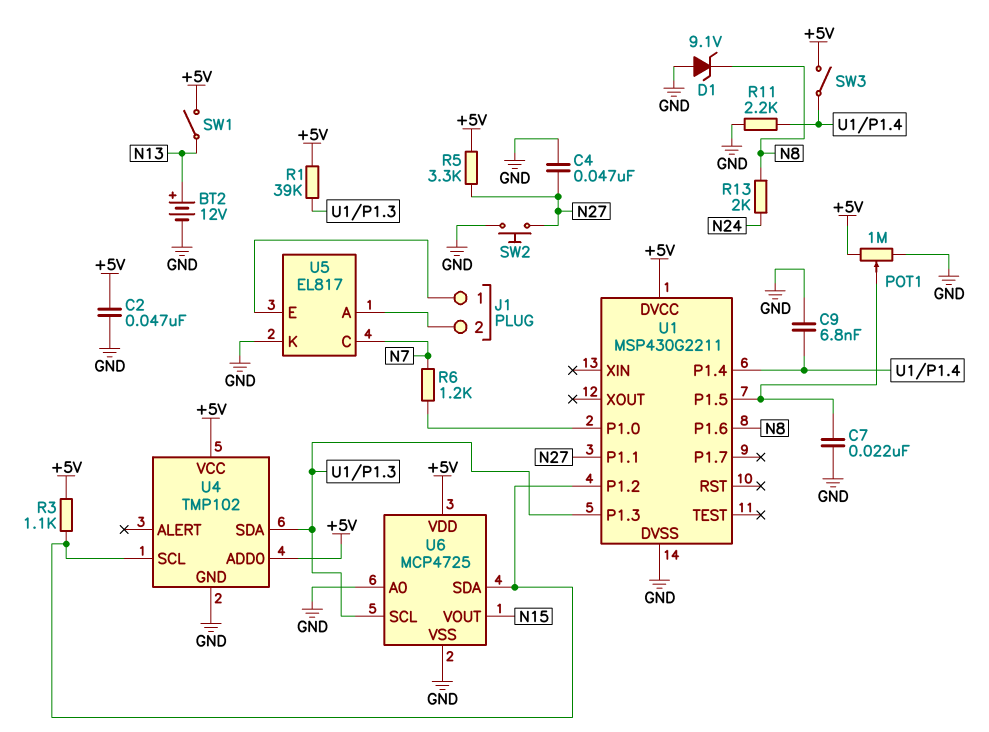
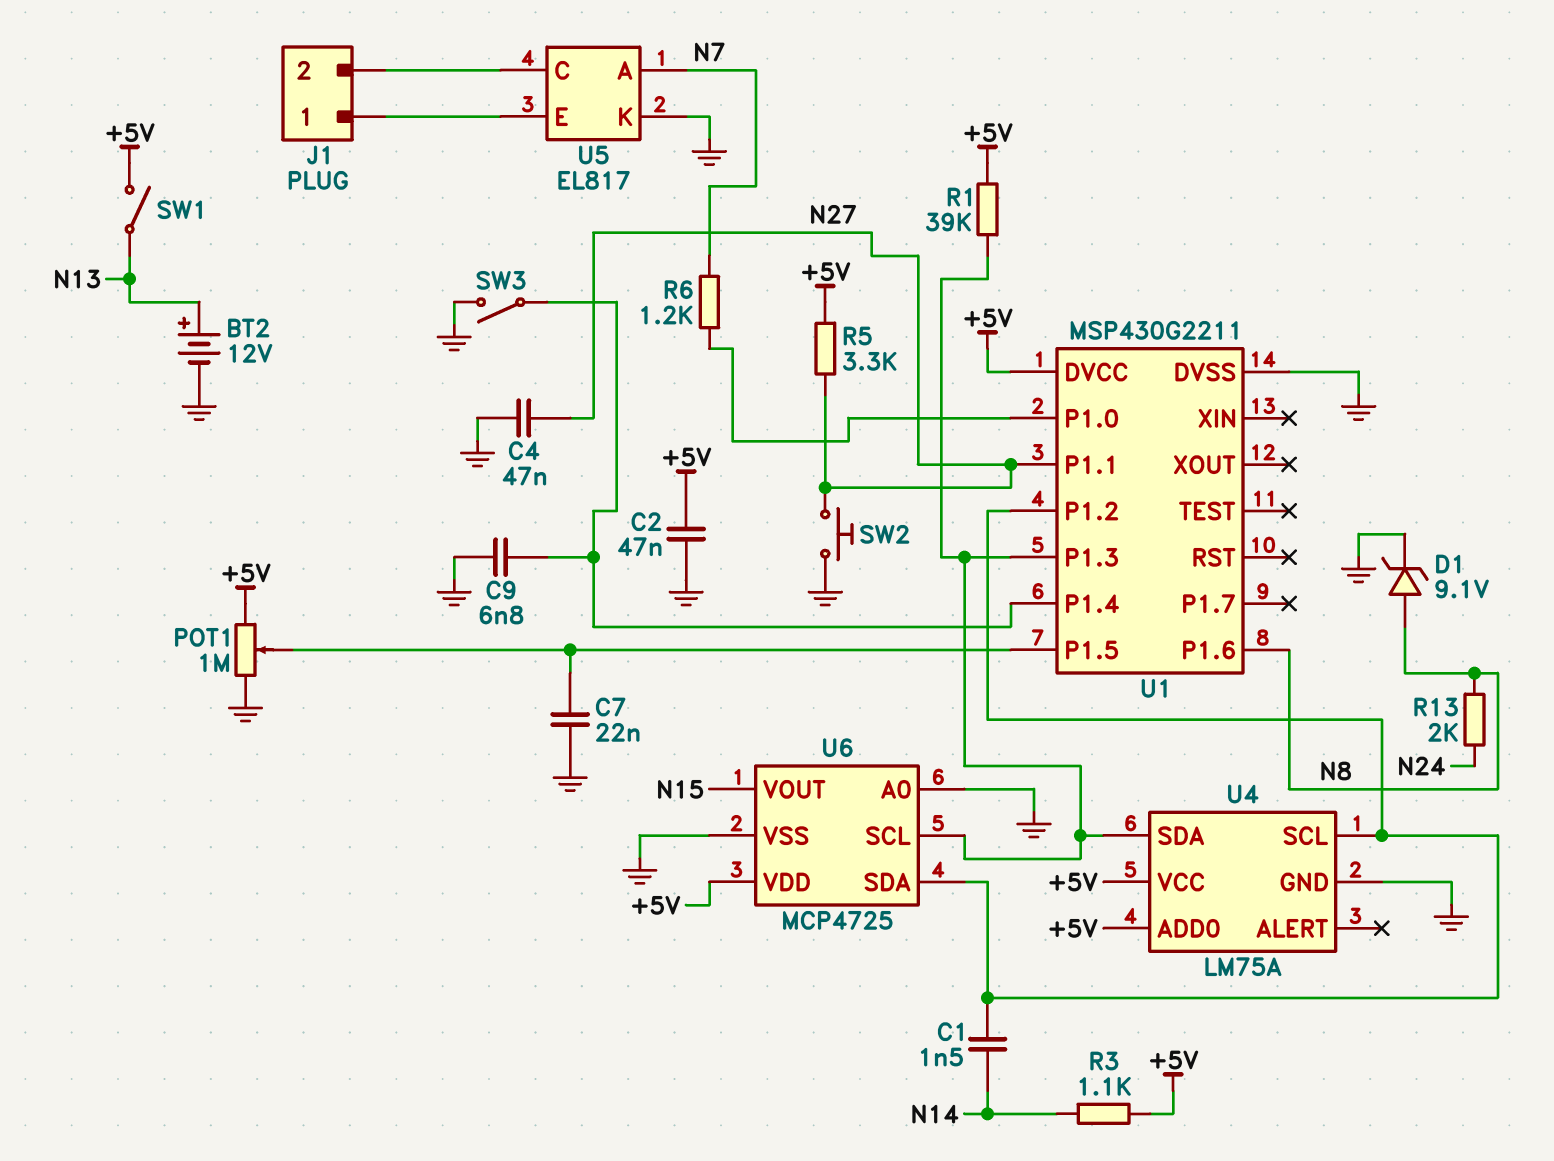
C1: none -> 1.5nF (N14, U1/P1.2)
D1: zener 9.1V (A GND, K N8) -> zener 9.1V (A N8, K GND)
R3: 1.1k (+5V, U1/P1.2) -> 1.1k (+5V, N14)
R11: 2.2k (GND, U1/P1.4) -> none
SW3: switch (+5V, U1/P1.4) -> switch (GND, U1/P1.4)
U4: TMP102 -> LM75A
U5 pin A: J1/2 -> N7
U5 pin C: N7 -> J1/2

